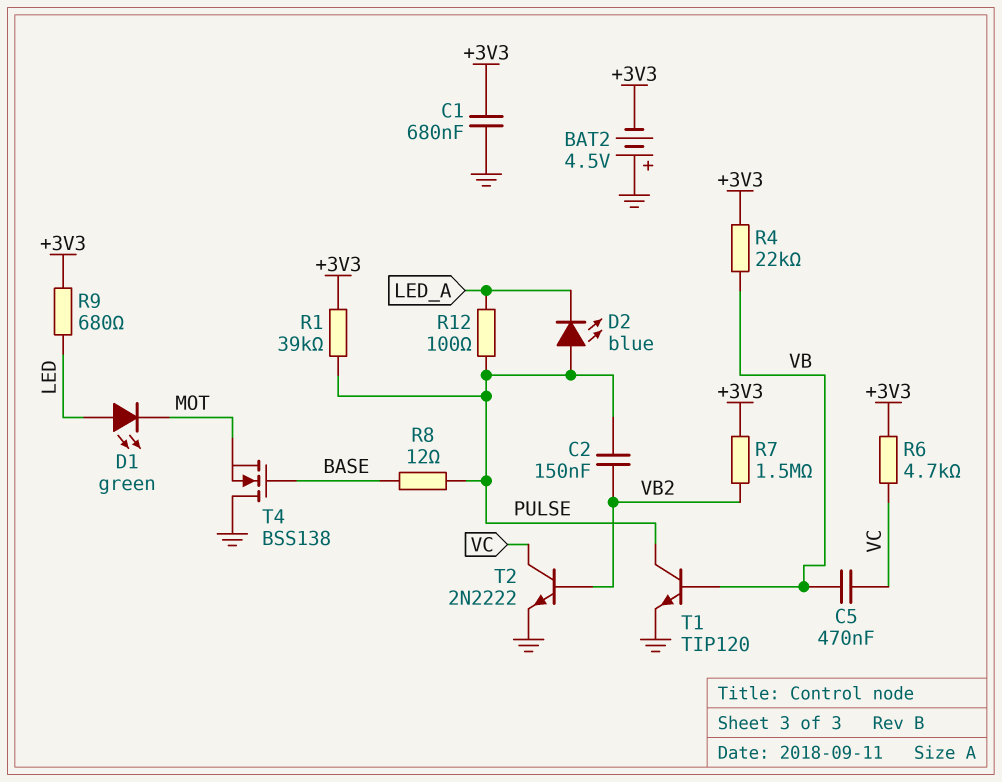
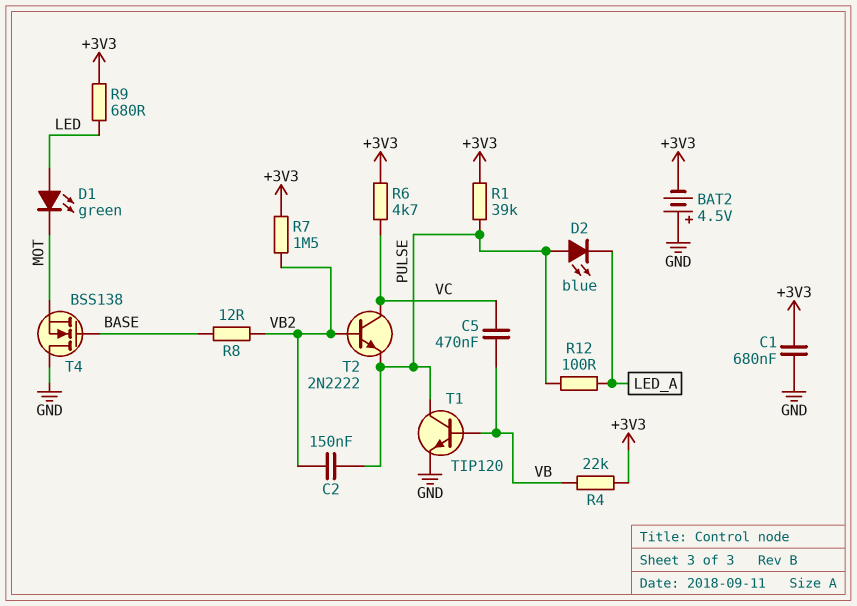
R8: 12 (BASE, PULSE) -> 12 (BASE, VB2)
T2: NPN 2N2222 (B VB2, C VC, E GND) -> NPN 2N2222 (B VB2, C VC, E PULSE)

